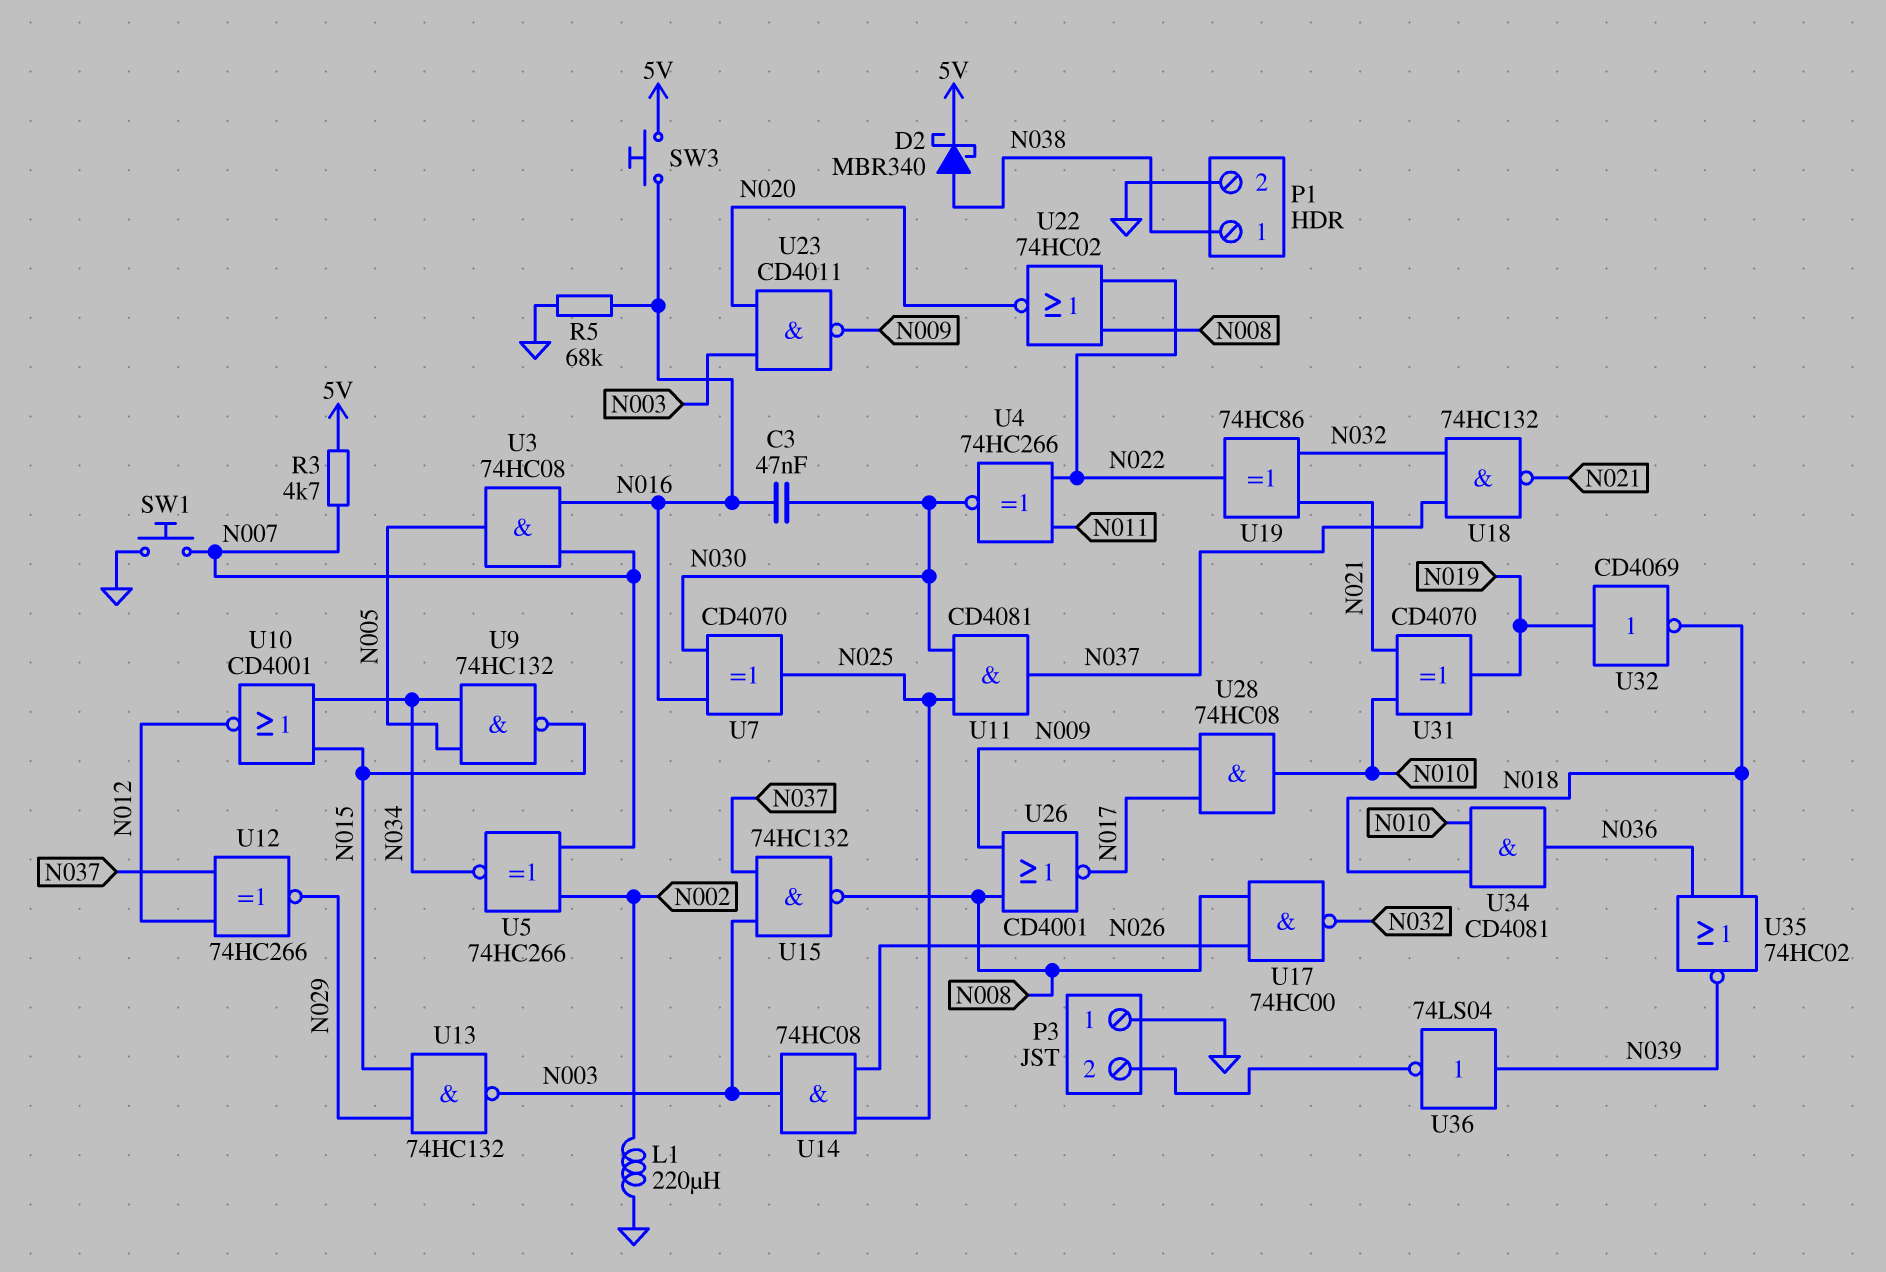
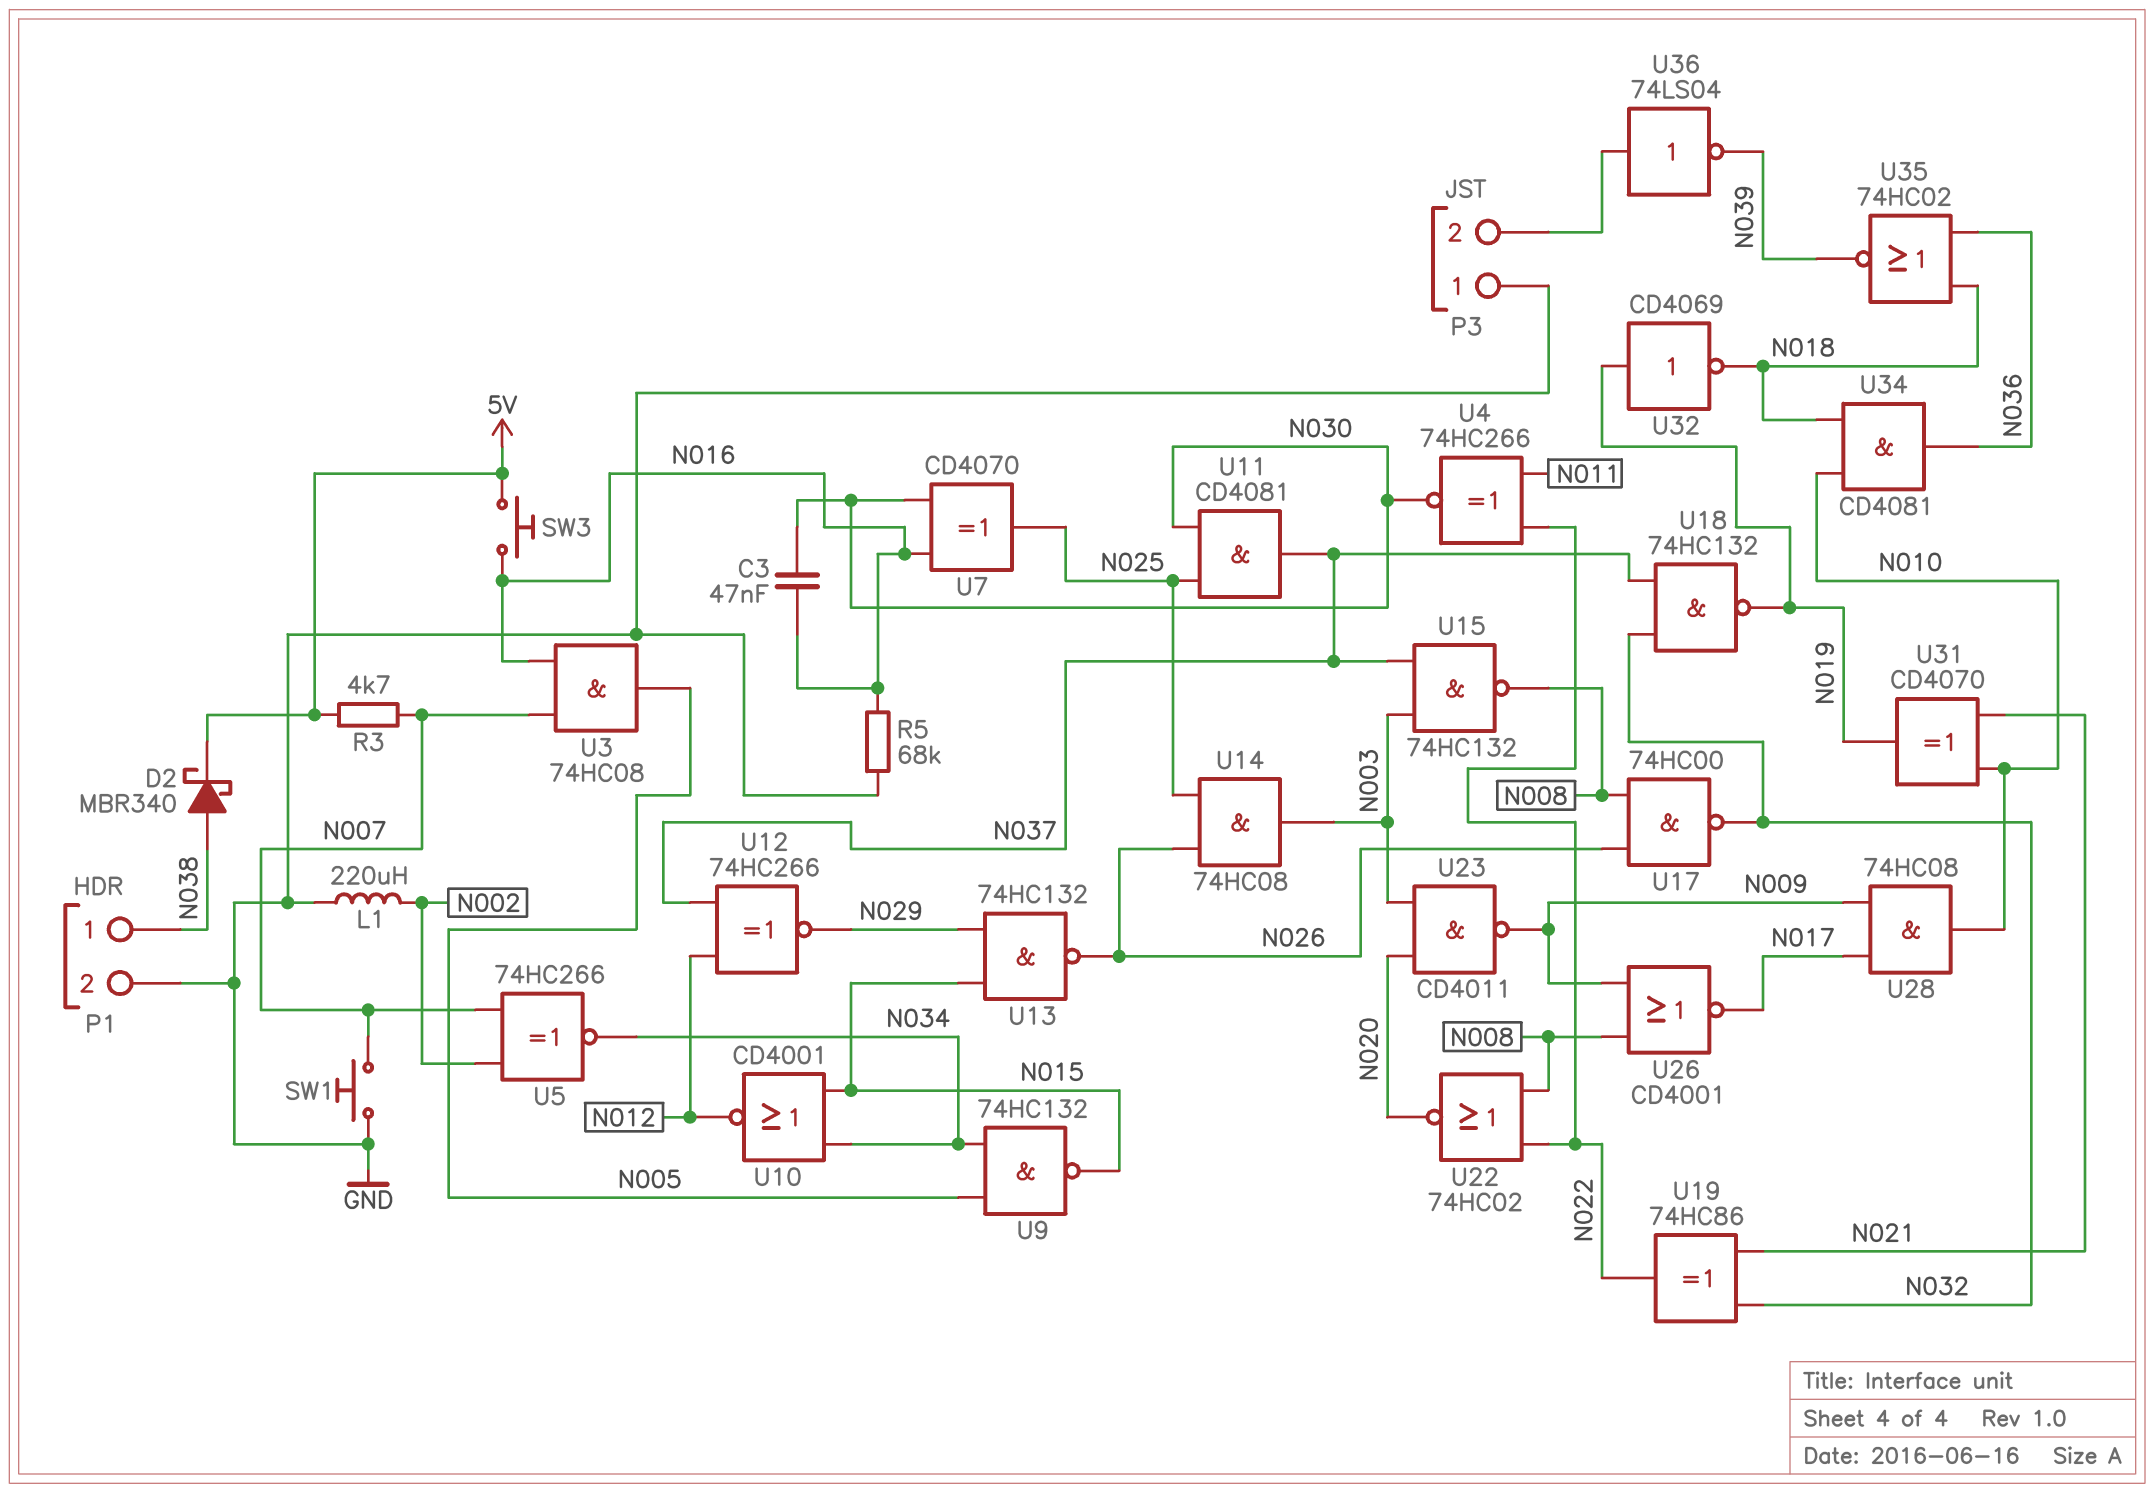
U13: NAND 74HC132 (in N015, in N029, out N003) -> NAND 74HC132 (in N015, in N029, out N026)
U18: NAND 74HC132 (in N032, in N037, out N021) -> NAND 74HC132 (in N032, in N037, out N019)
U36: NOT 74LS04 (in N039, out P3/2) -> NOT 74LS04 (in P3/2, out N039)

